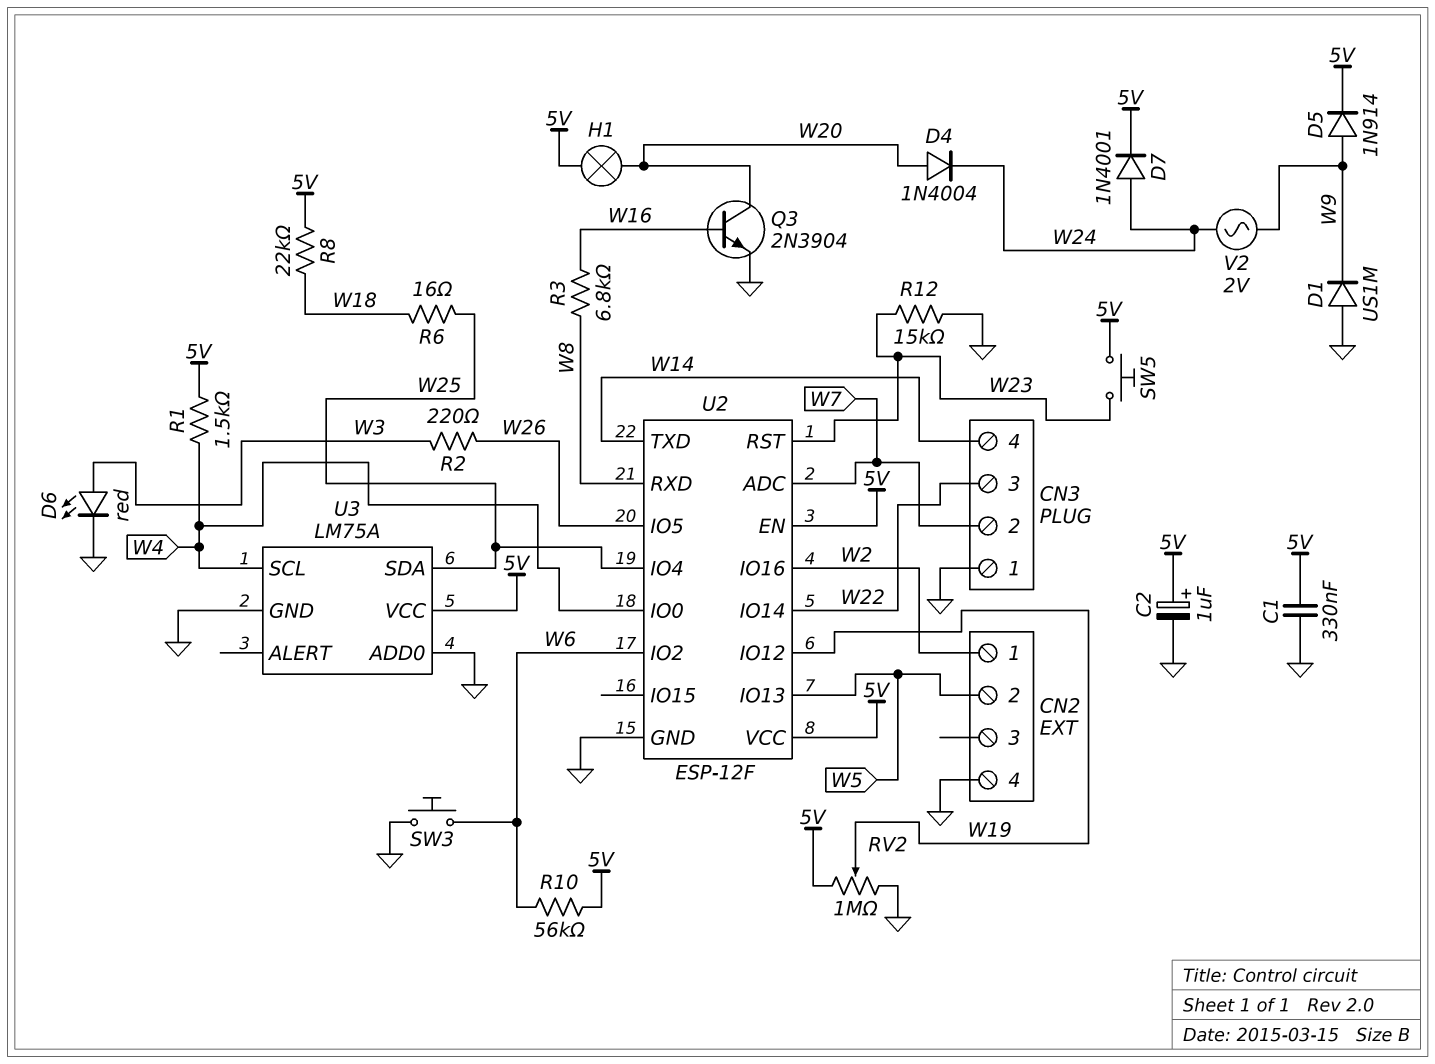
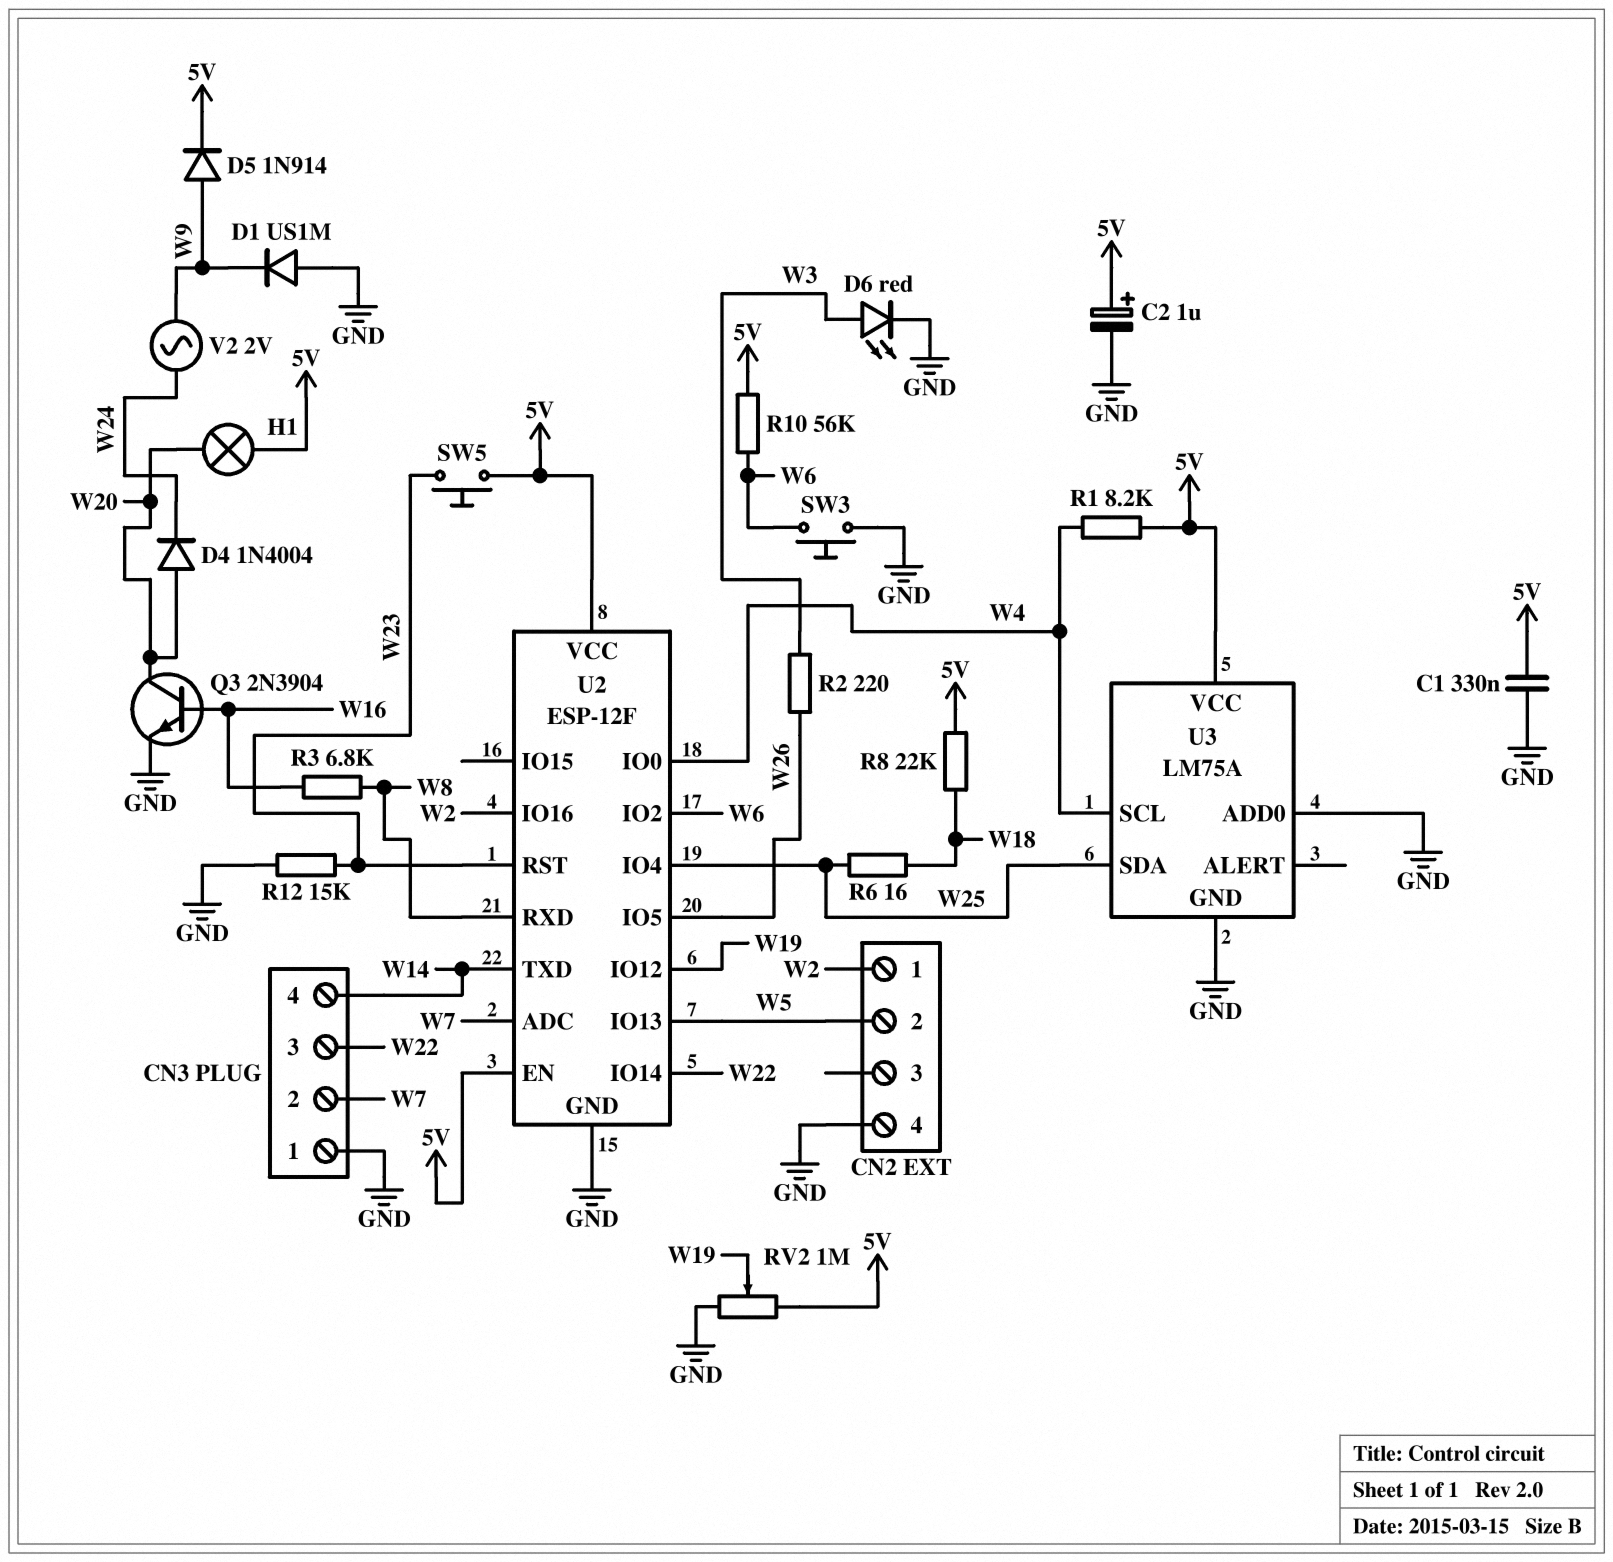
D7: diode 1N4001 (A W24, K 5V) -> none
R1: 1.5k (5V, W4) -> 8.2k (5V, W4)

